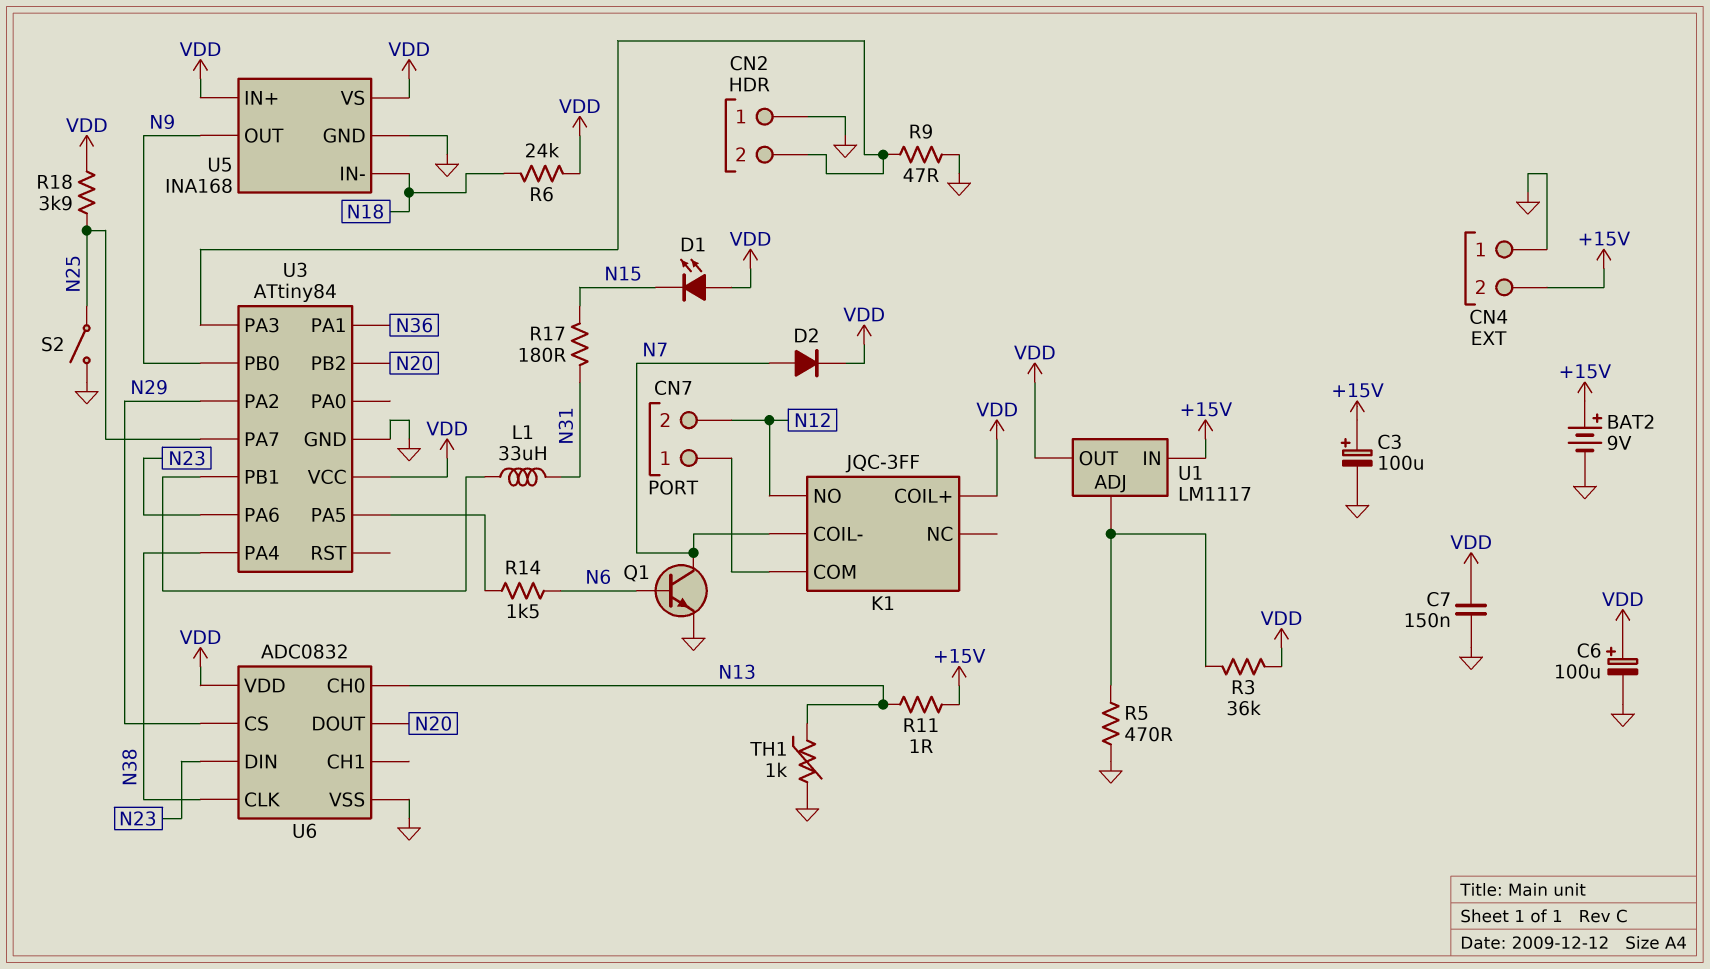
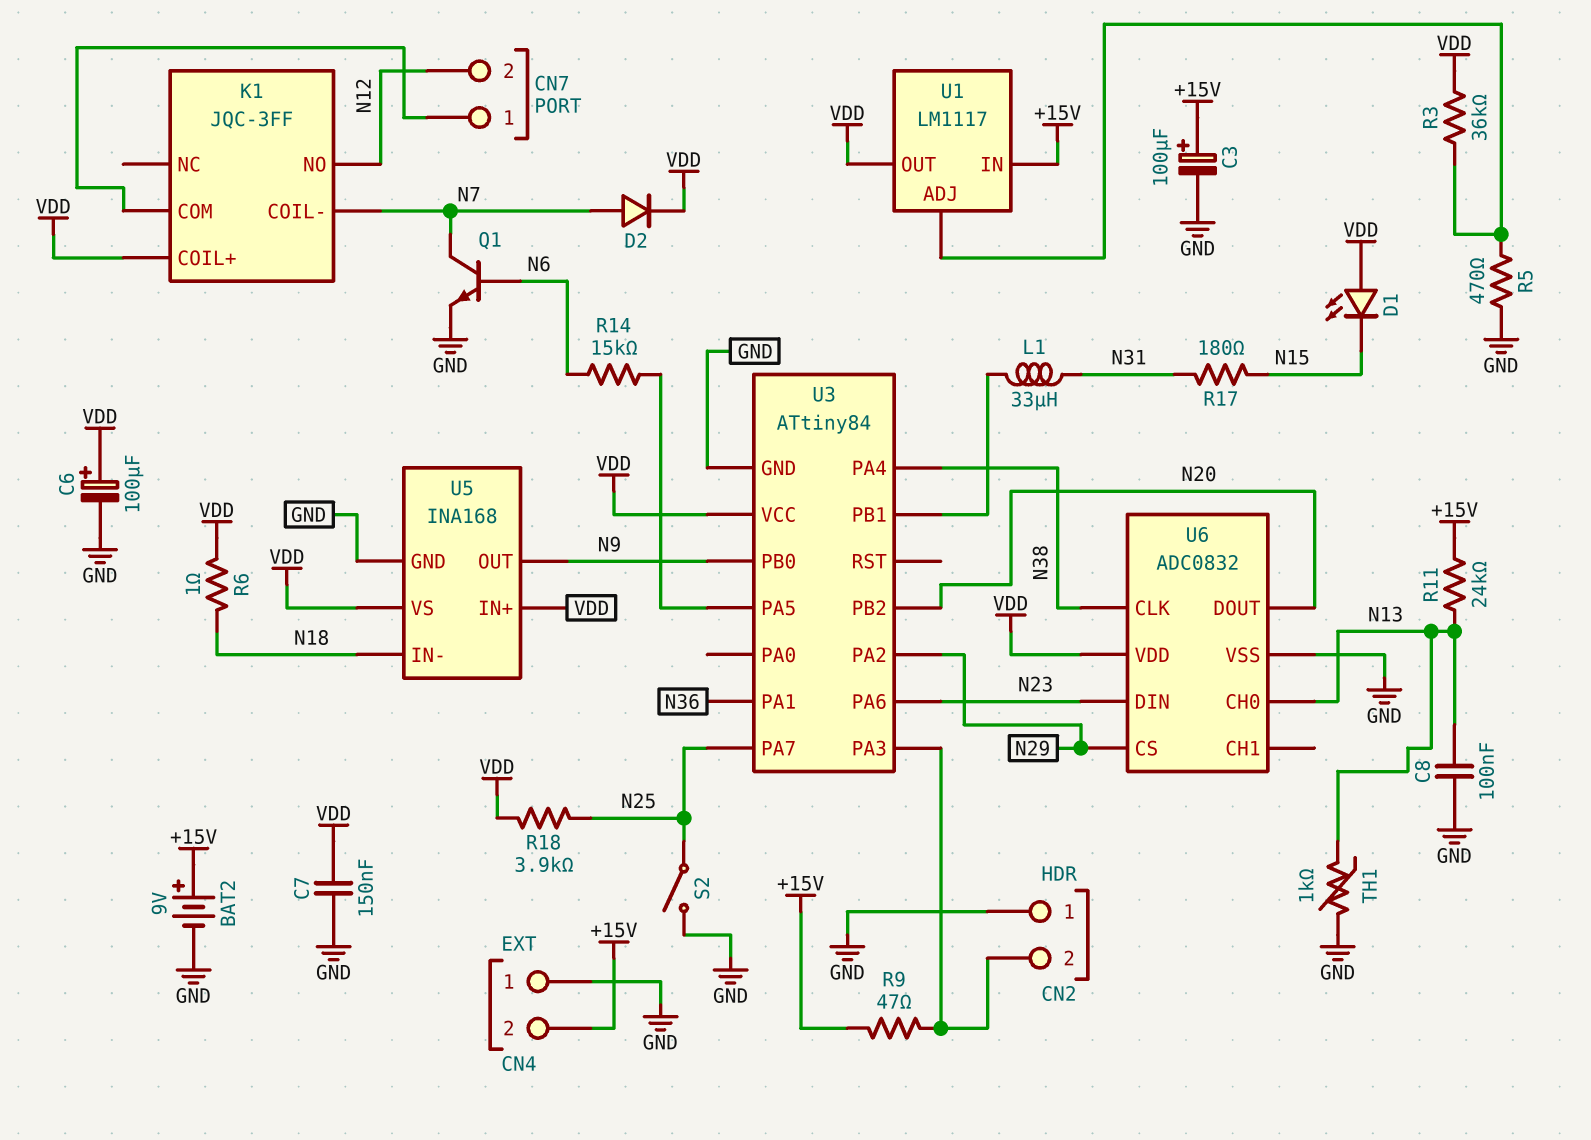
C8: none -> 100nF (GND, N13)
R6: 24k (N18, VDD) -> 1 (N18, VDD)
R9: 47 (CN2/2, GND) -> 47 (+15V, CN2/2)
R11: 1 (+15V, N13) -> 24k (+15V, N13)
R14: 1.5k (N6, U3/PA5) -> 15k (N6, U3/PA5)

